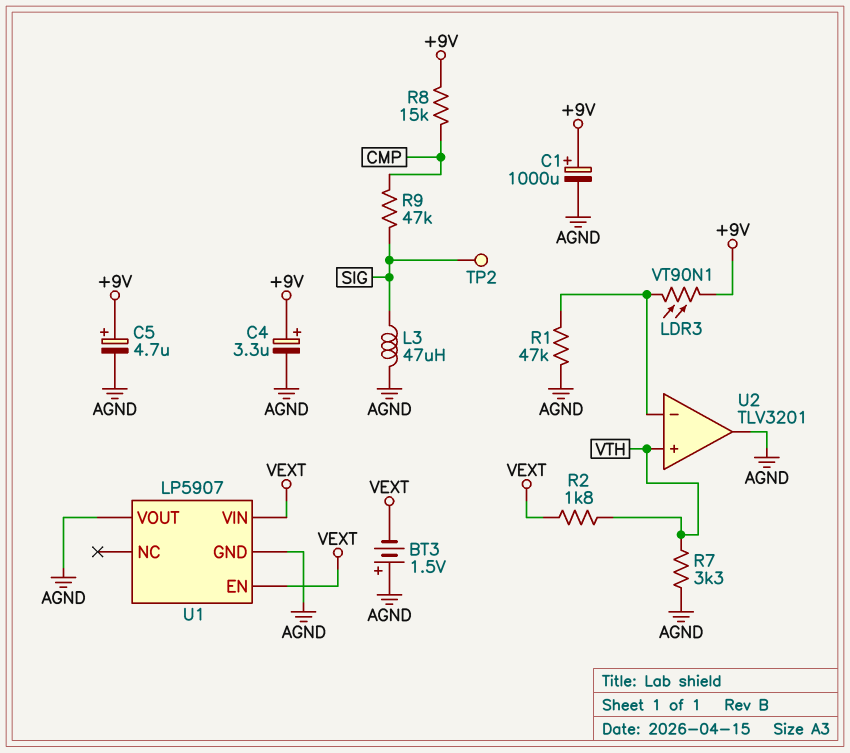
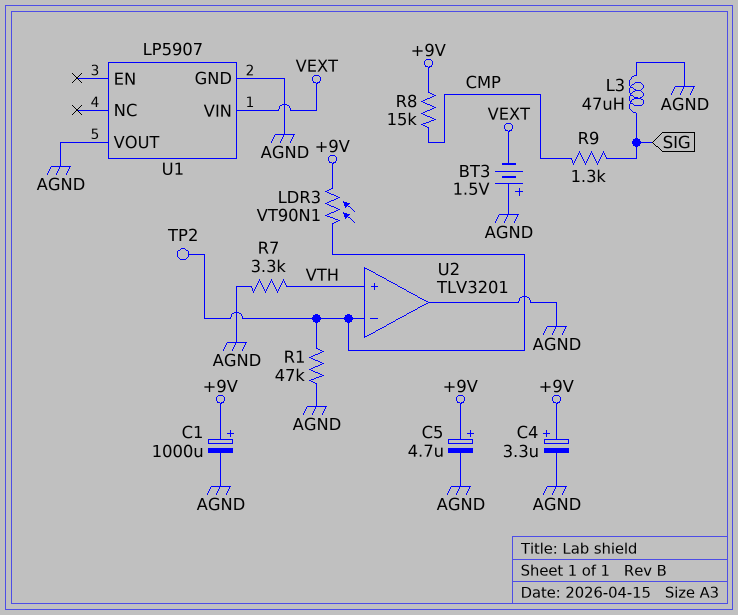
R2: 1.8k (VEXT, VTH) -> none
R9: 47k (CMP, SIG) -> 1.3k (CMP, SIG)
TP2: test point (SIG) -> test point (U2/in-)
U1 pin EN: VEXT -> none

